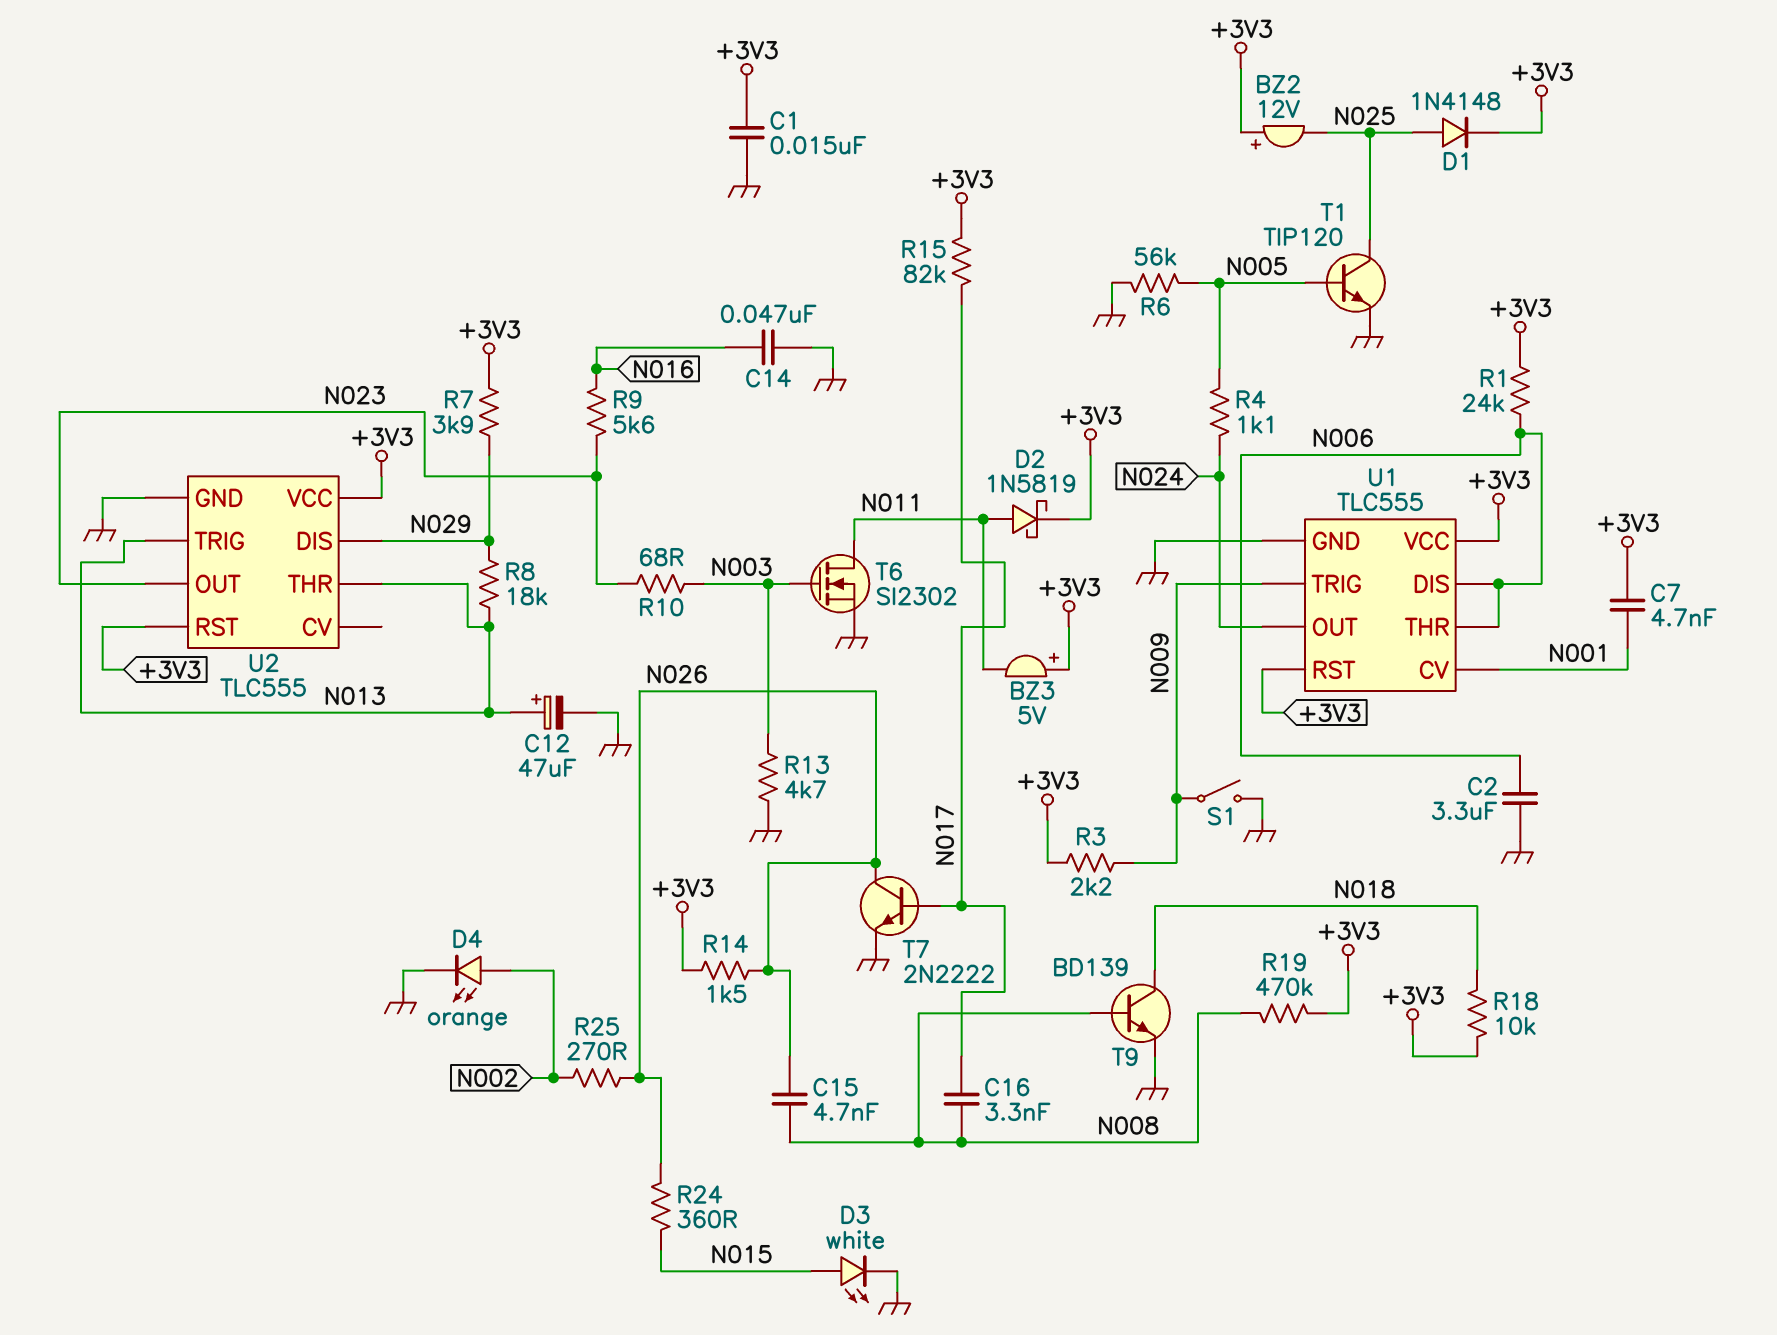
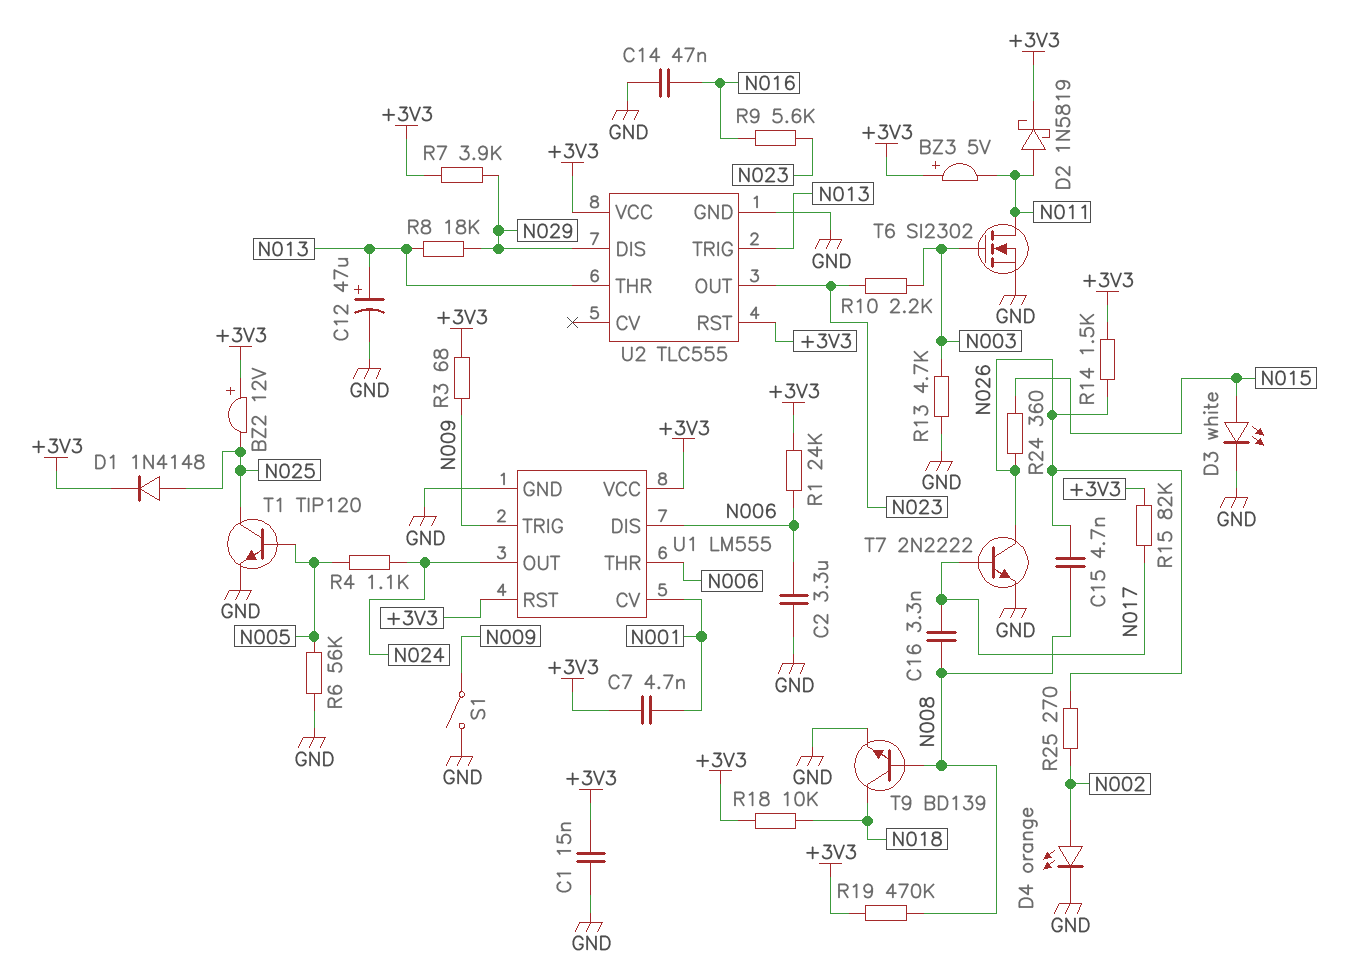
R3: 2.2k (+3V3, N009) -> 68 (+3V3, N009)
R10: 68 (N003, N023) -> 2.2k (N003, N023)
U1: TLC555 -> LM555

